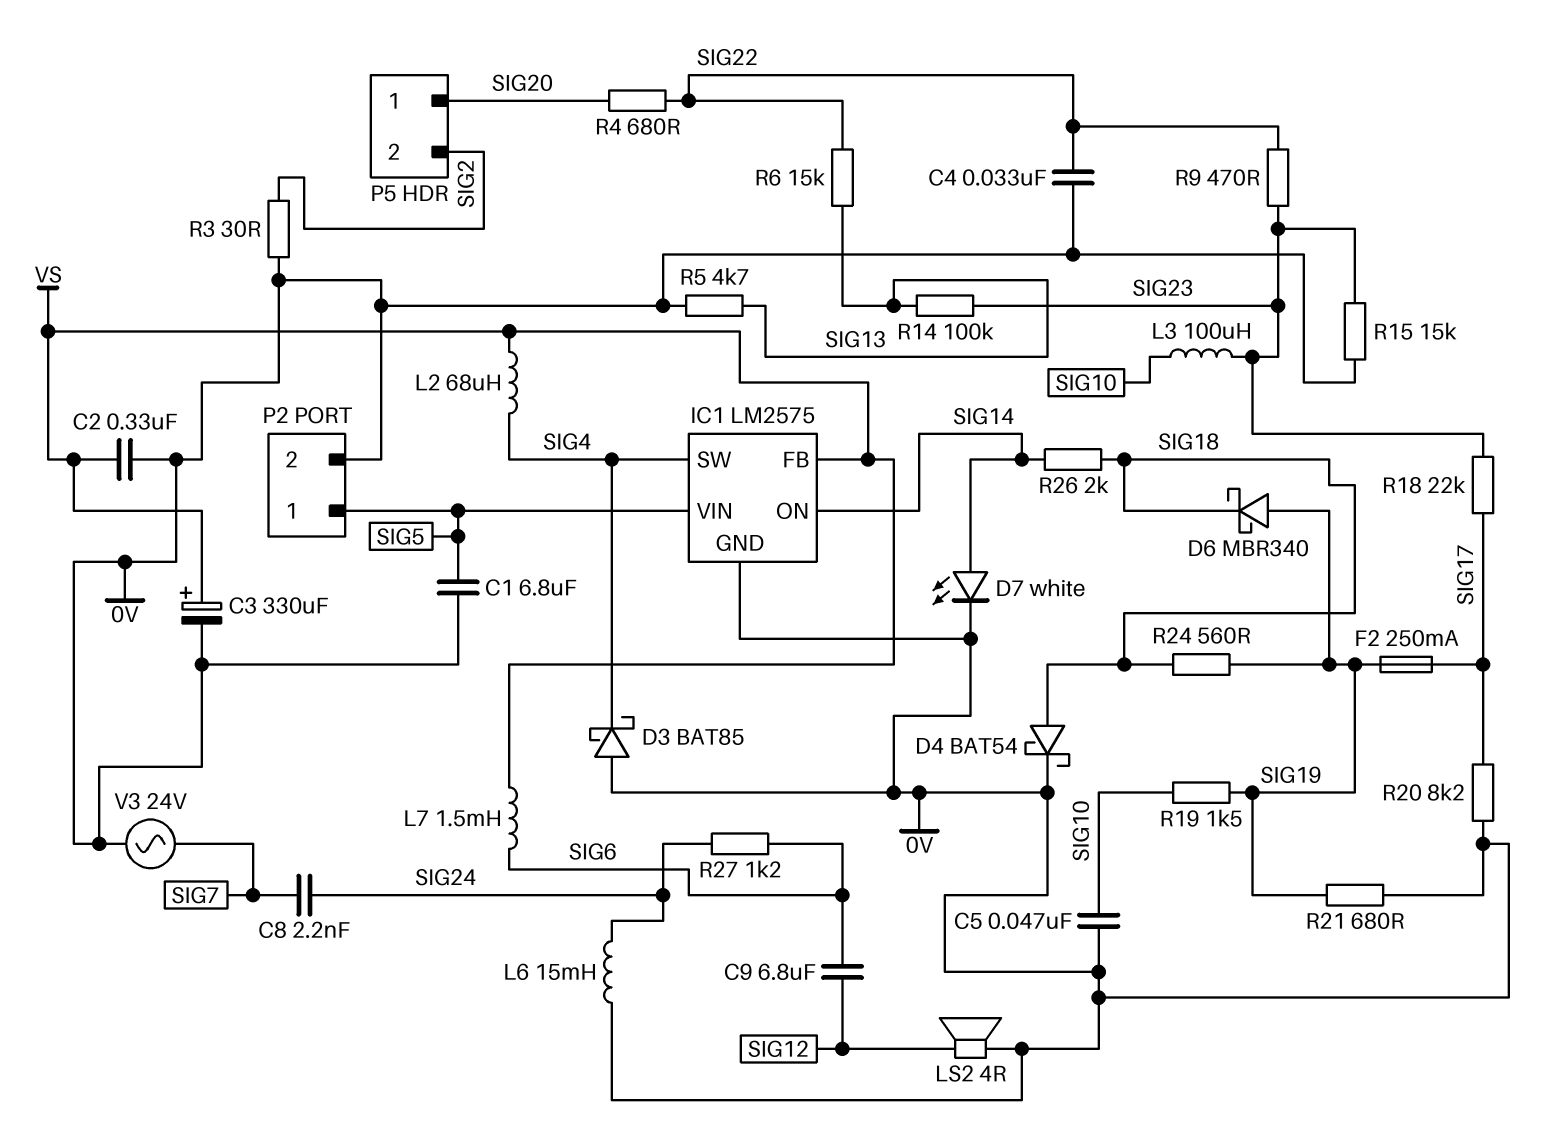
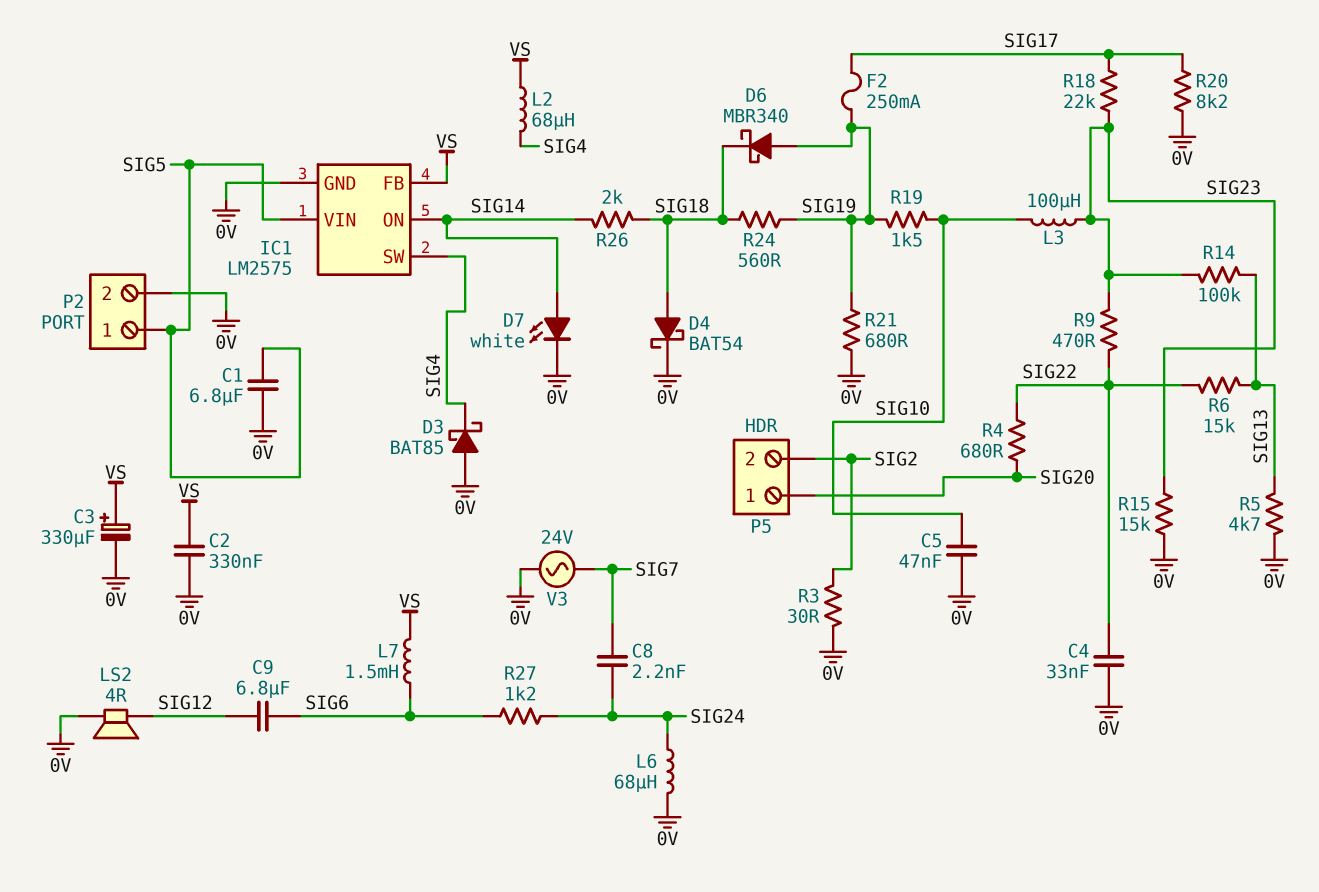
L6: 15mH (0V, SIG24) -> 68uH (0V, SIG24)

